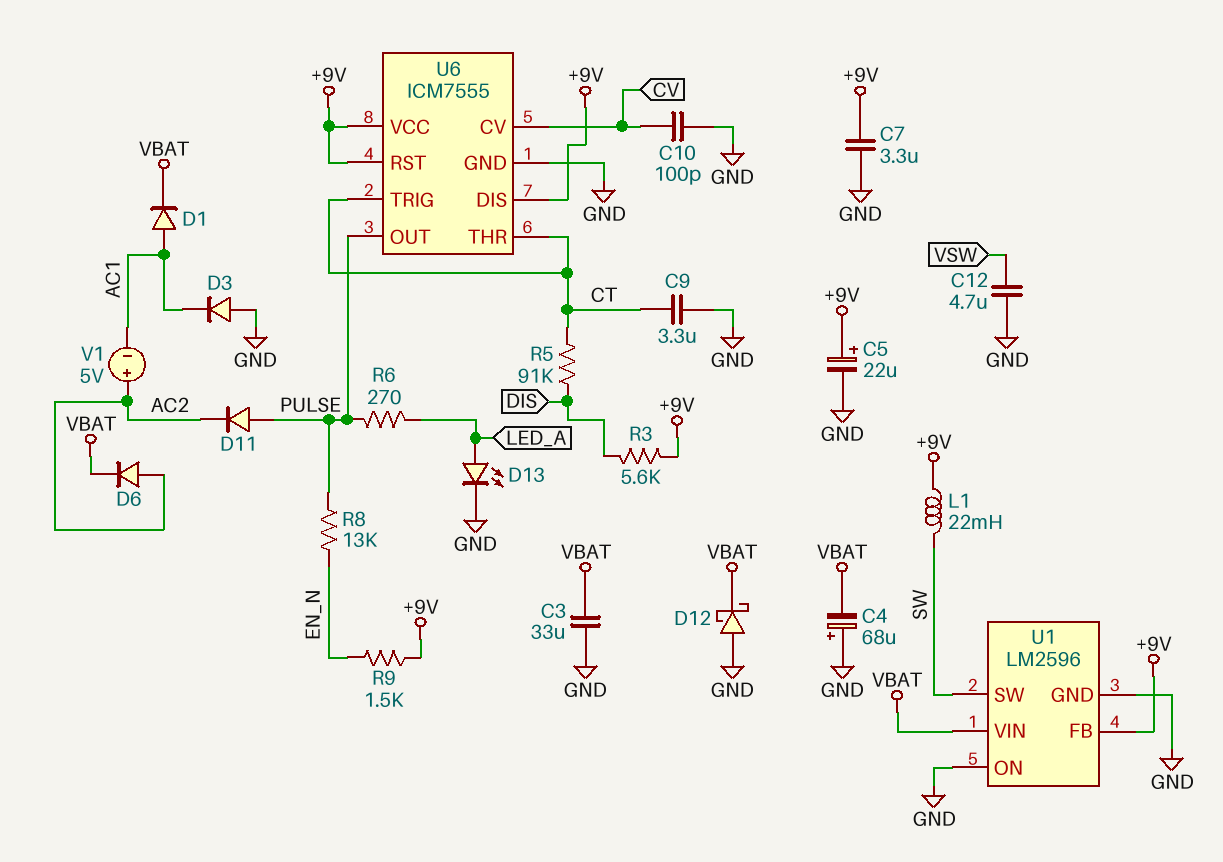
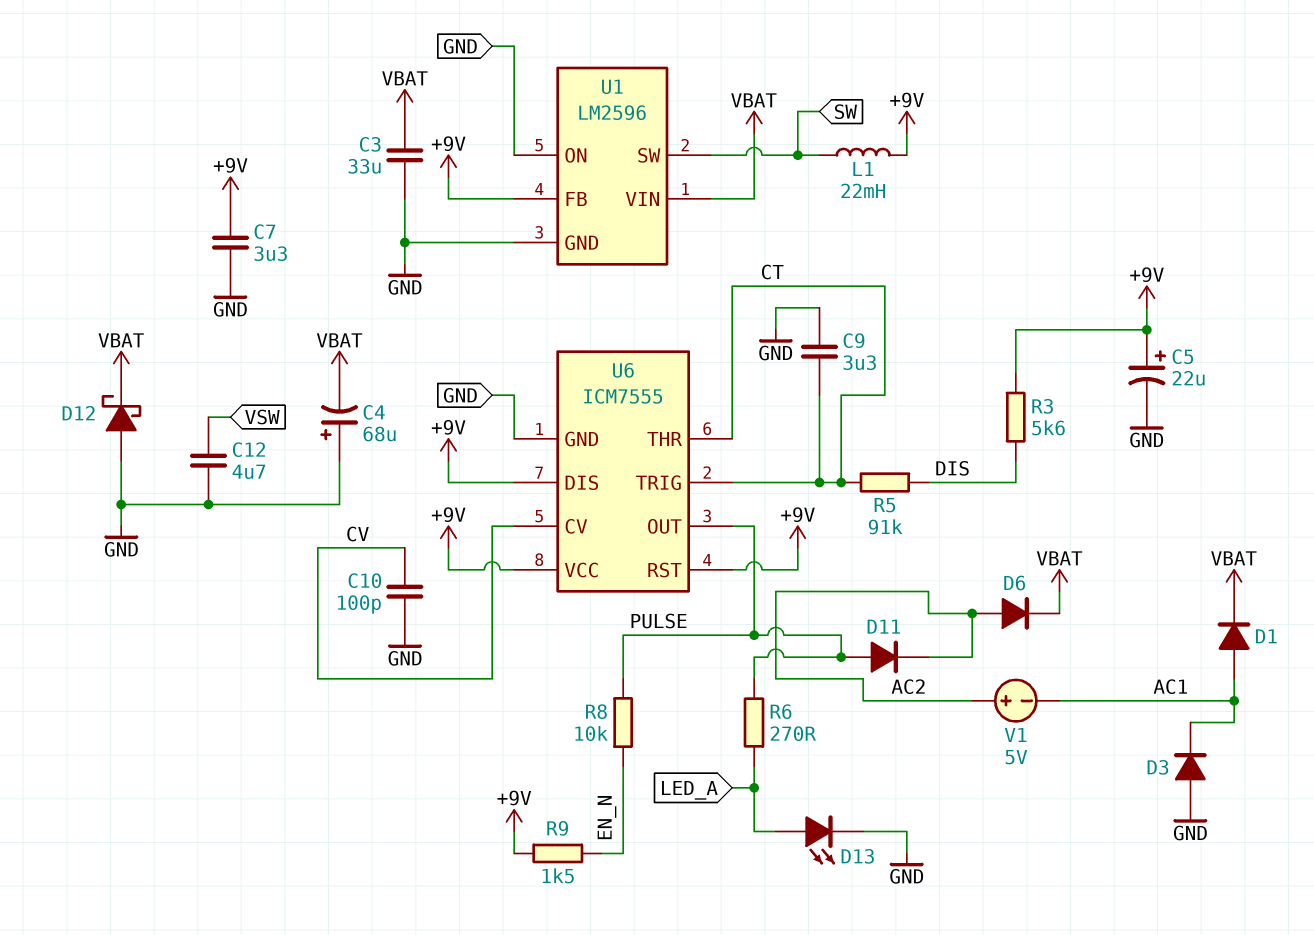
R8: 13k (EN_N, PULSE) -> 10k (EN_N, PULSE)

